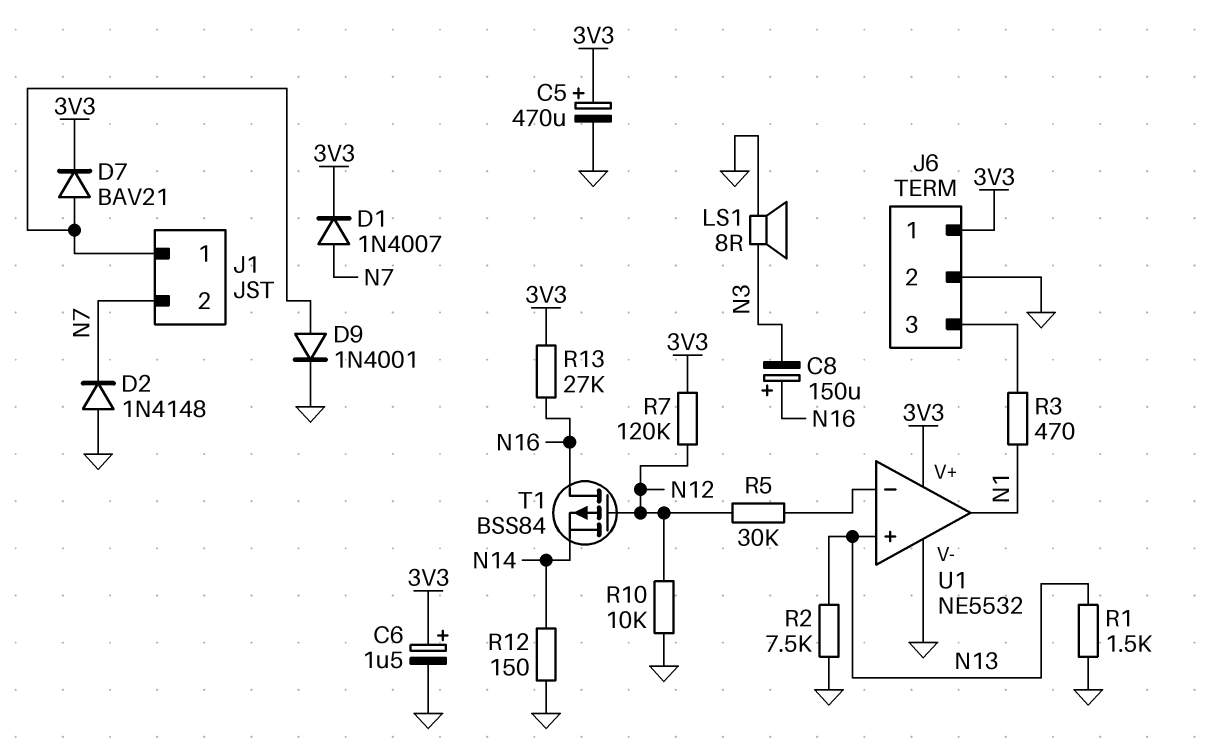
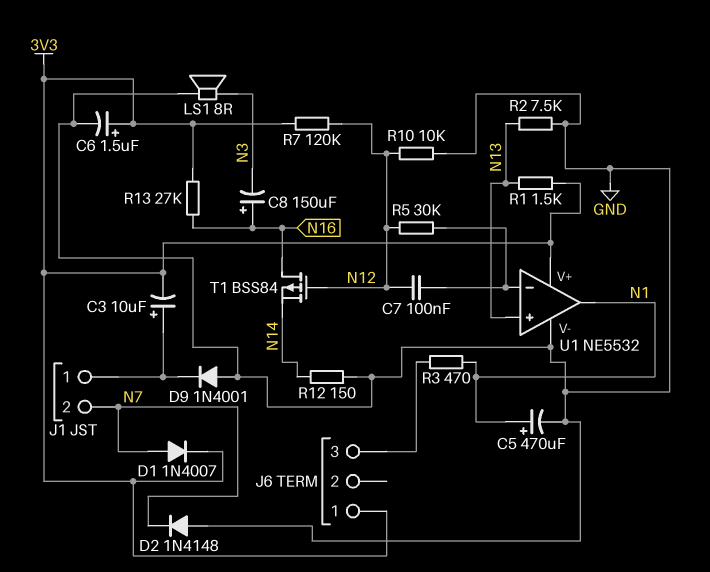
C3: none -> 10uF (plus J1/1, minus 3V3)
C5: 470uF (plus 3V3, minus GND) -> 470uF (plus N1, minus GND)
C7: none -> 100nF (N12, U1/in-)
D7: diode BAV21 (A J1/1, K 3V3) -> none
D9: diode 1N4001 (A J1/1, K GND) -> diode 1N4001 (A GND, K J1/1)
J6 pin 2: GND -> none
R1: 1.5k (GND, N13) -> 1.5k (3V3, N13)

